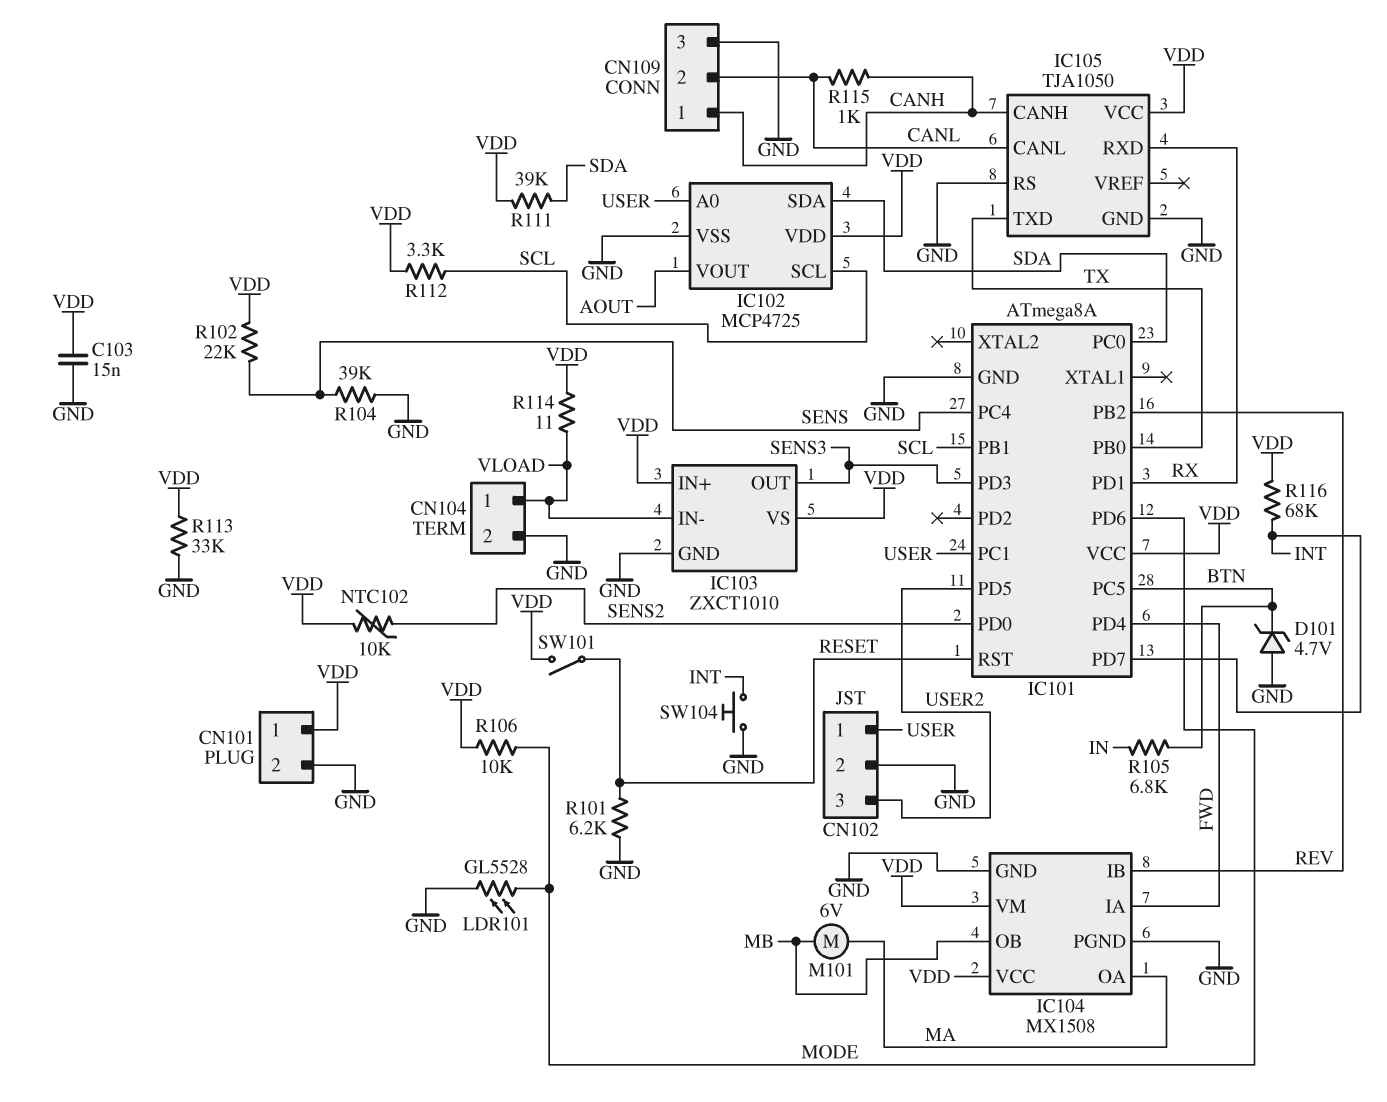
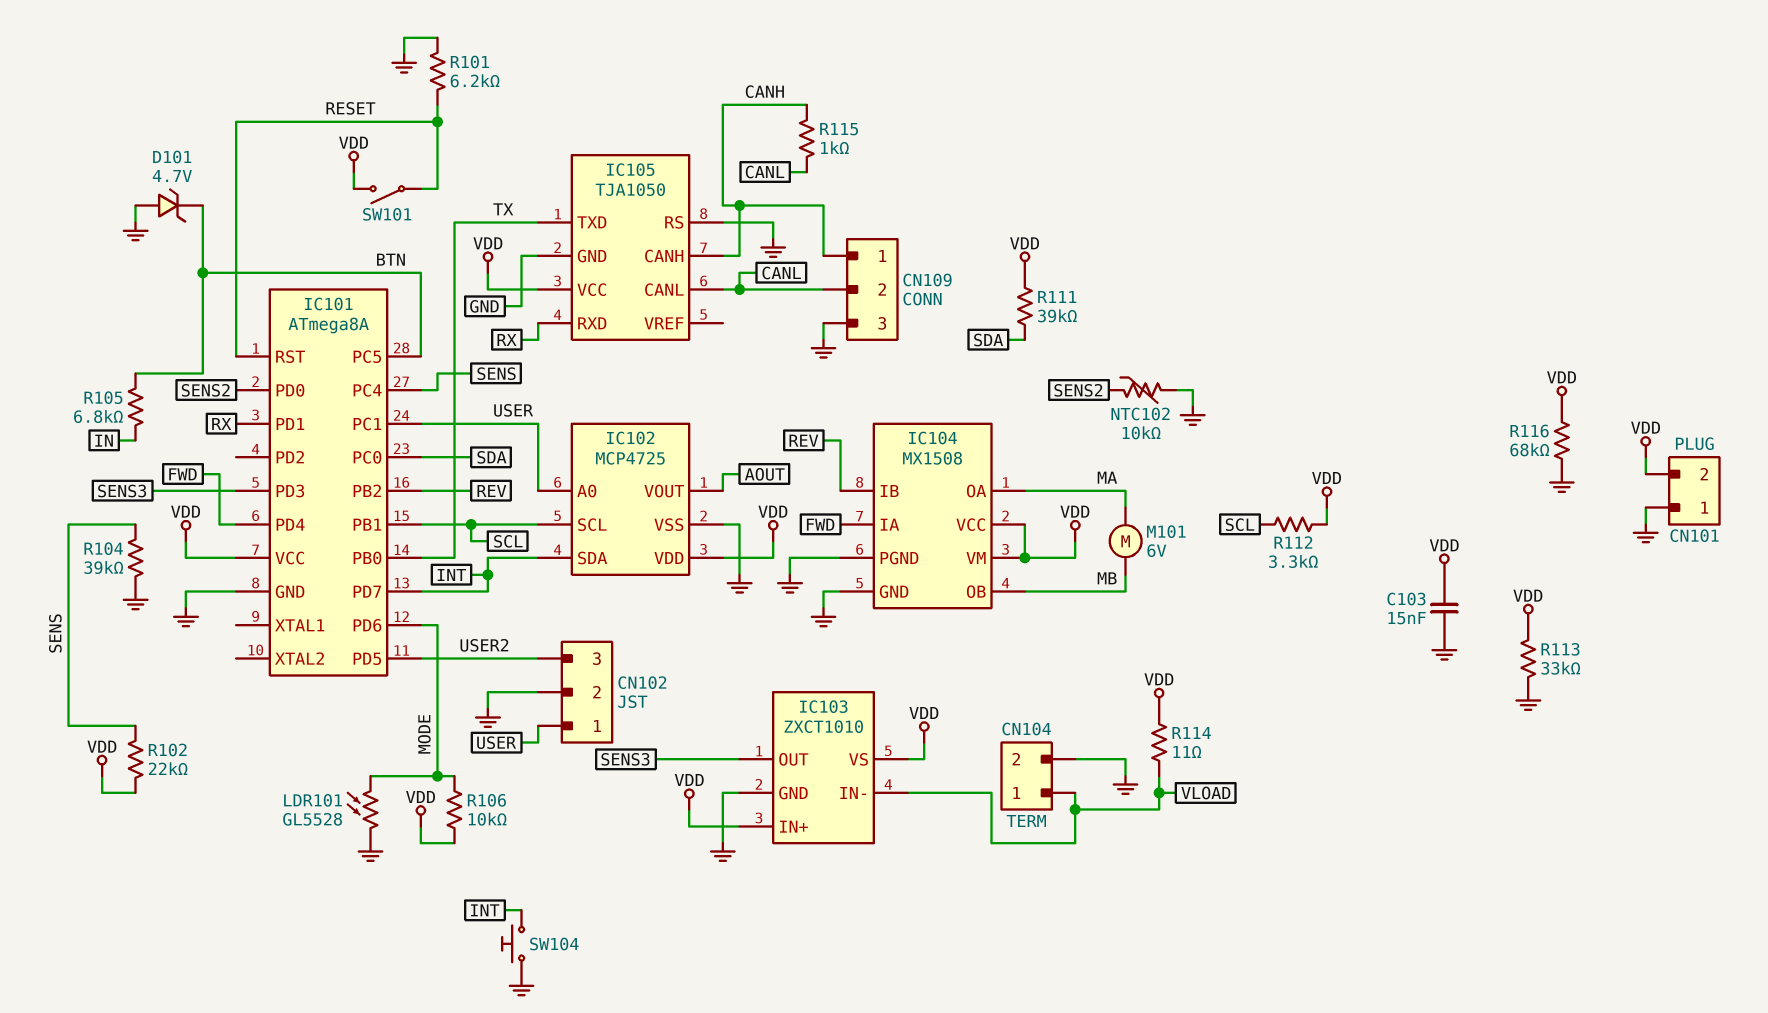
CN101 pin 1: VDD -> GND
CN101 pin 2: GND -> VDD
IC102 pin SDA: SDA -> INT
NTC102: 10k (SENS2, VDD) -> 10k (GND, SENS2)
R116: 68k (INT, VDD) -> 68k (GND, VDD)

